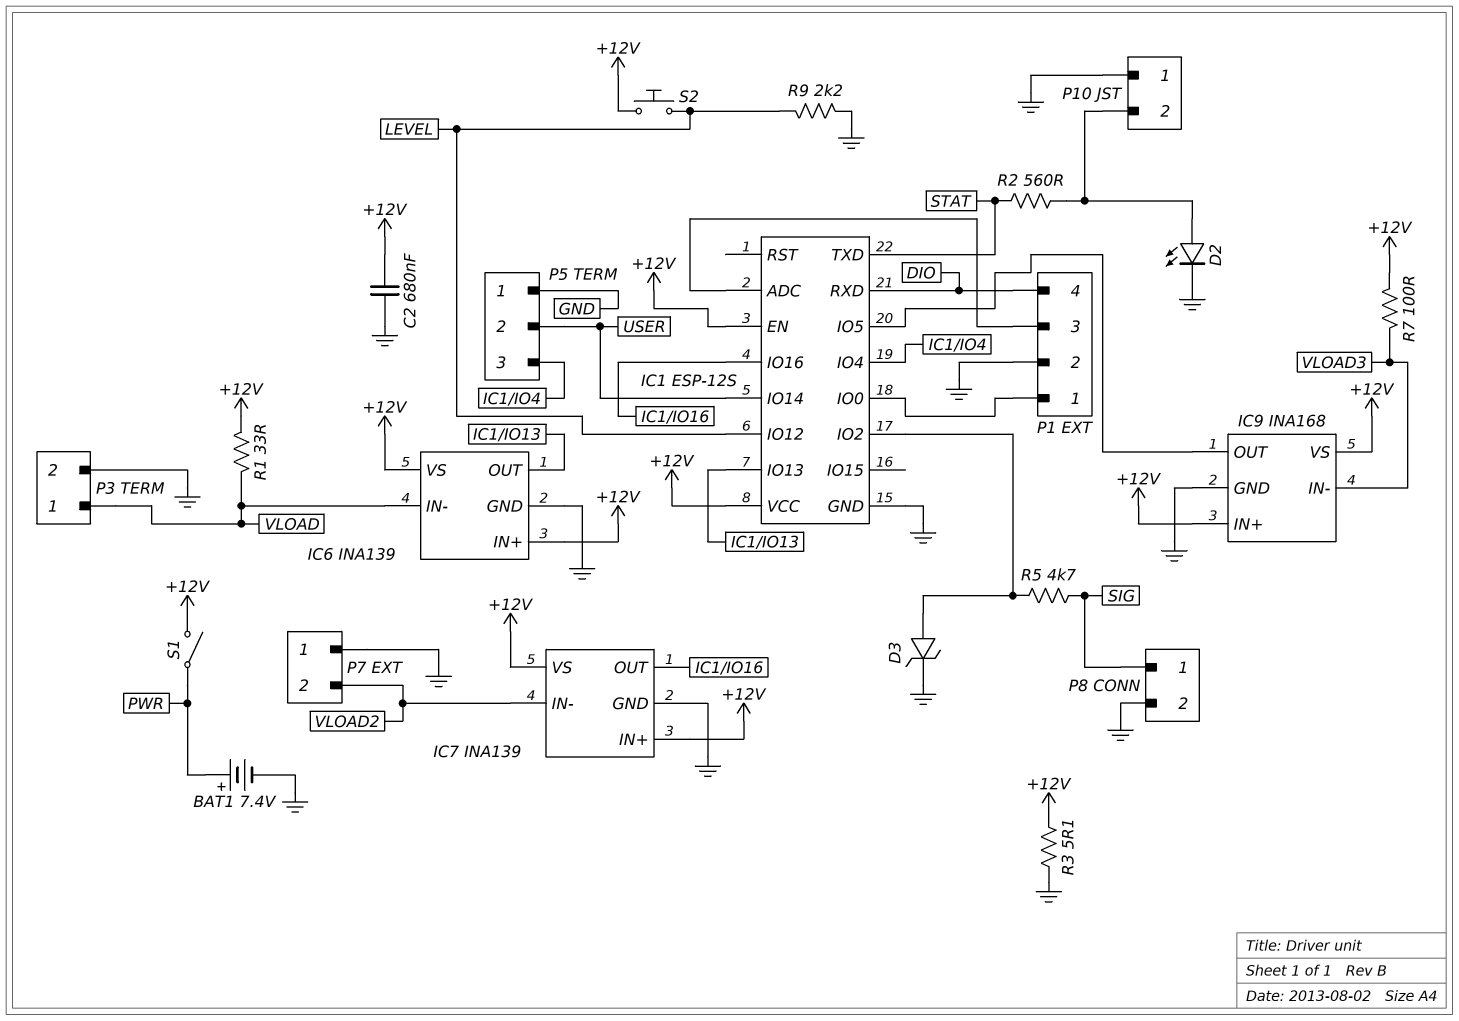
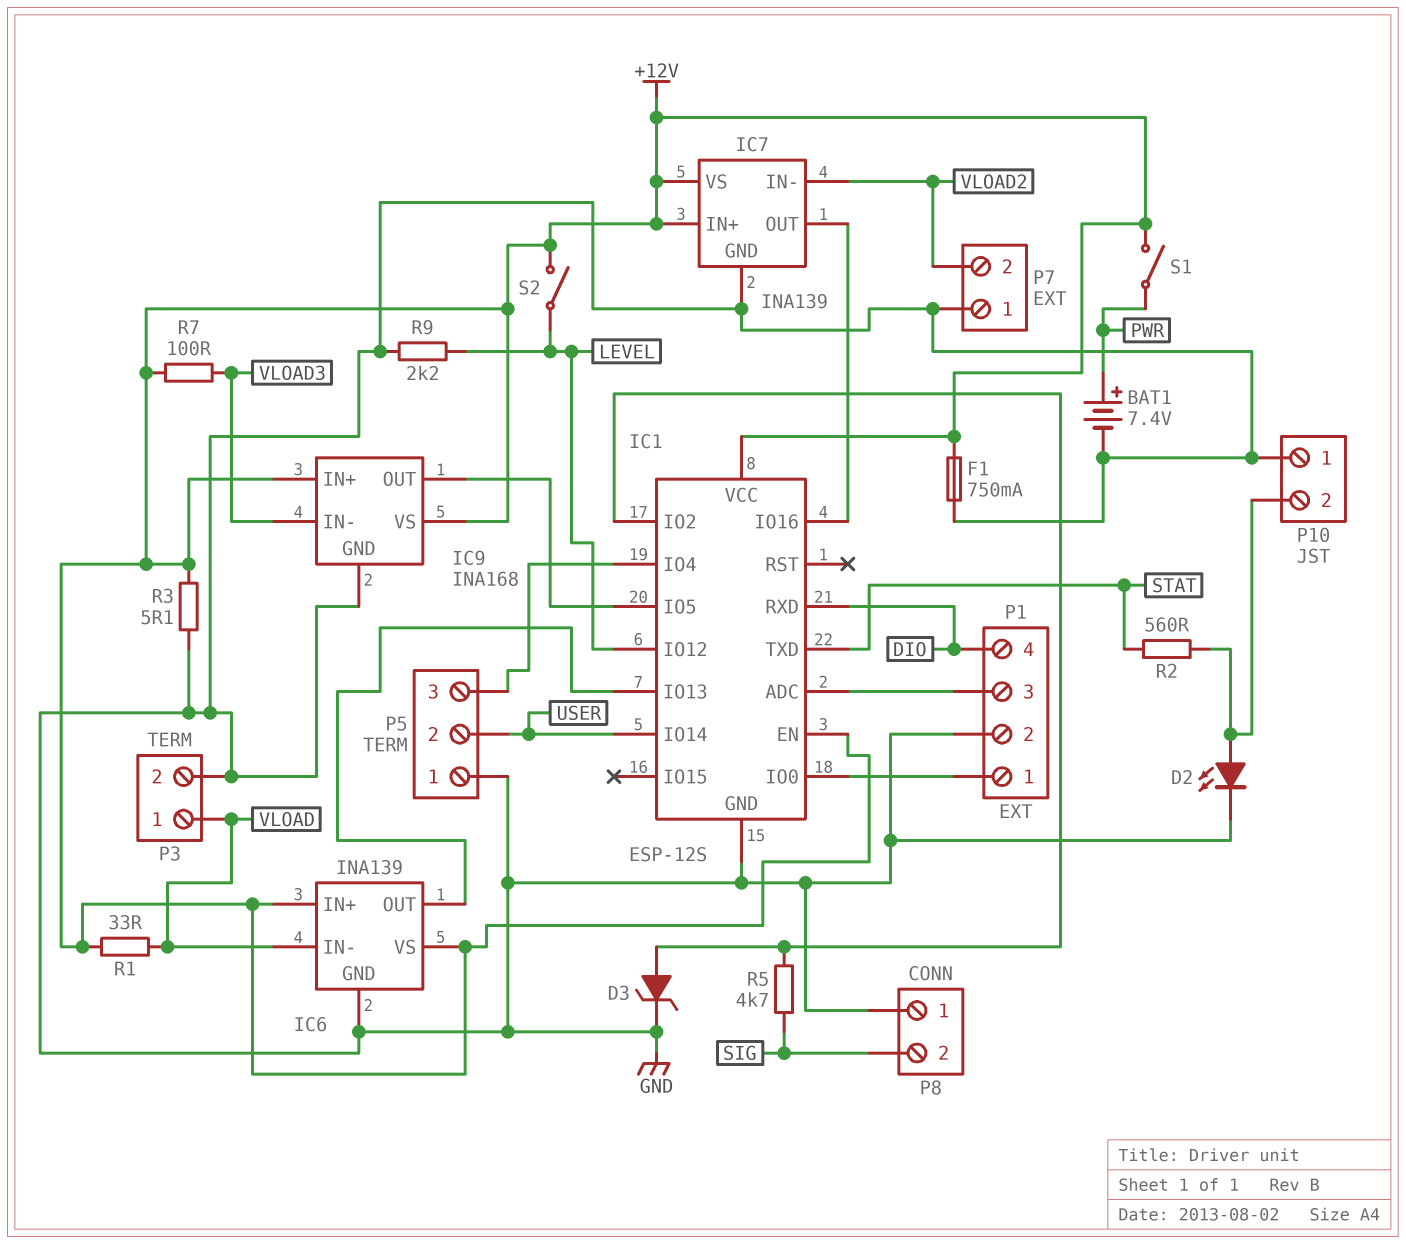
C2: 680nF (+12V, GND) -> none
F1: none -> 750mA (+12V, GND)
P8 pin 1: SIG -> GND
P8 pin 2: GND -> SIG
S2: button (+12V, LEVEL) -> switch (+12V, LEVEL)

